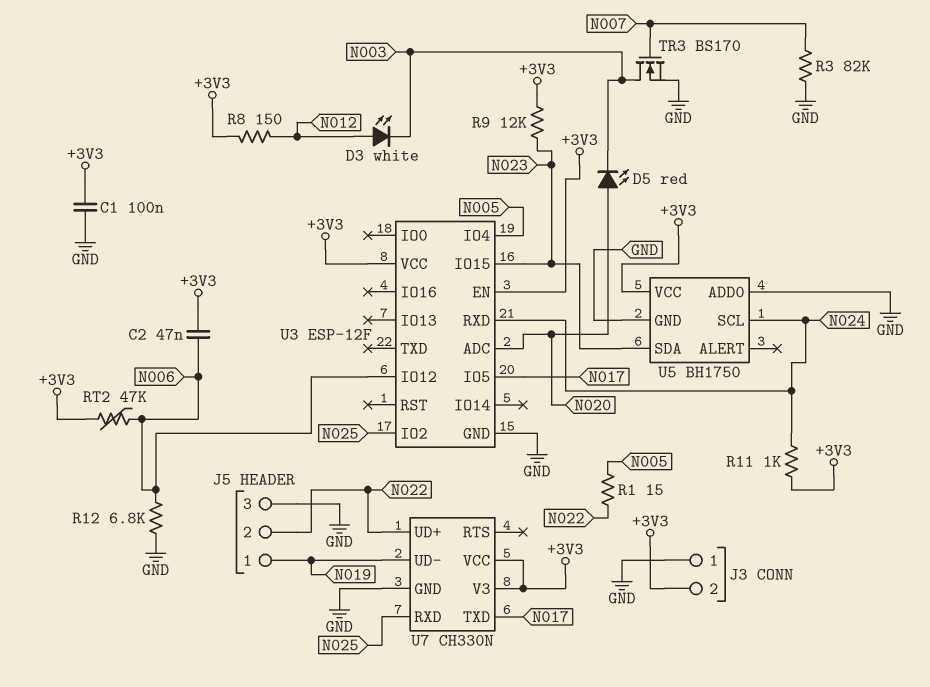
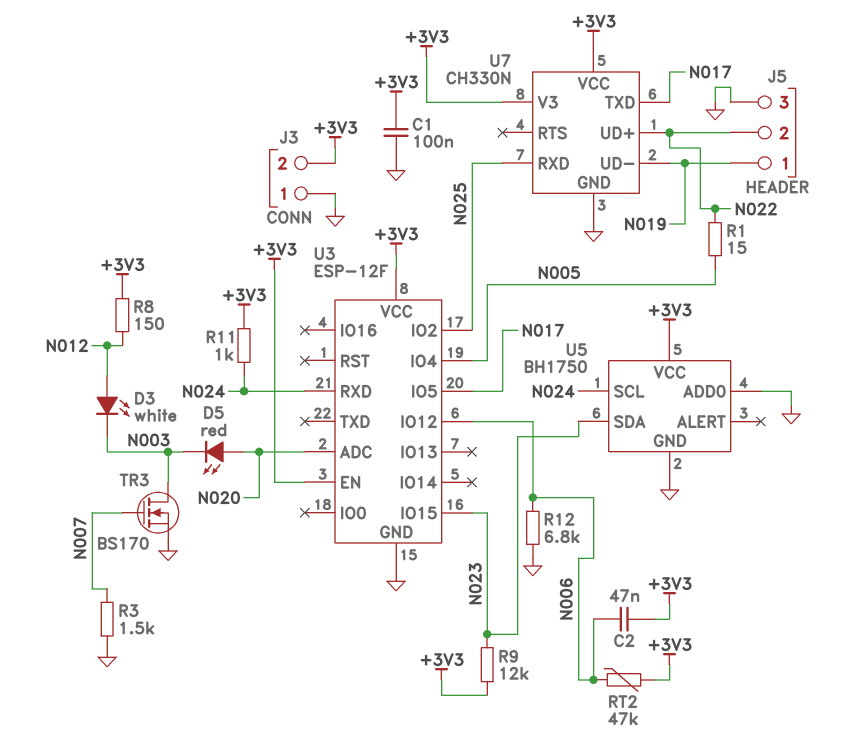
R3: 82k (GND, N007) -> 1.5k (GND, N007)

